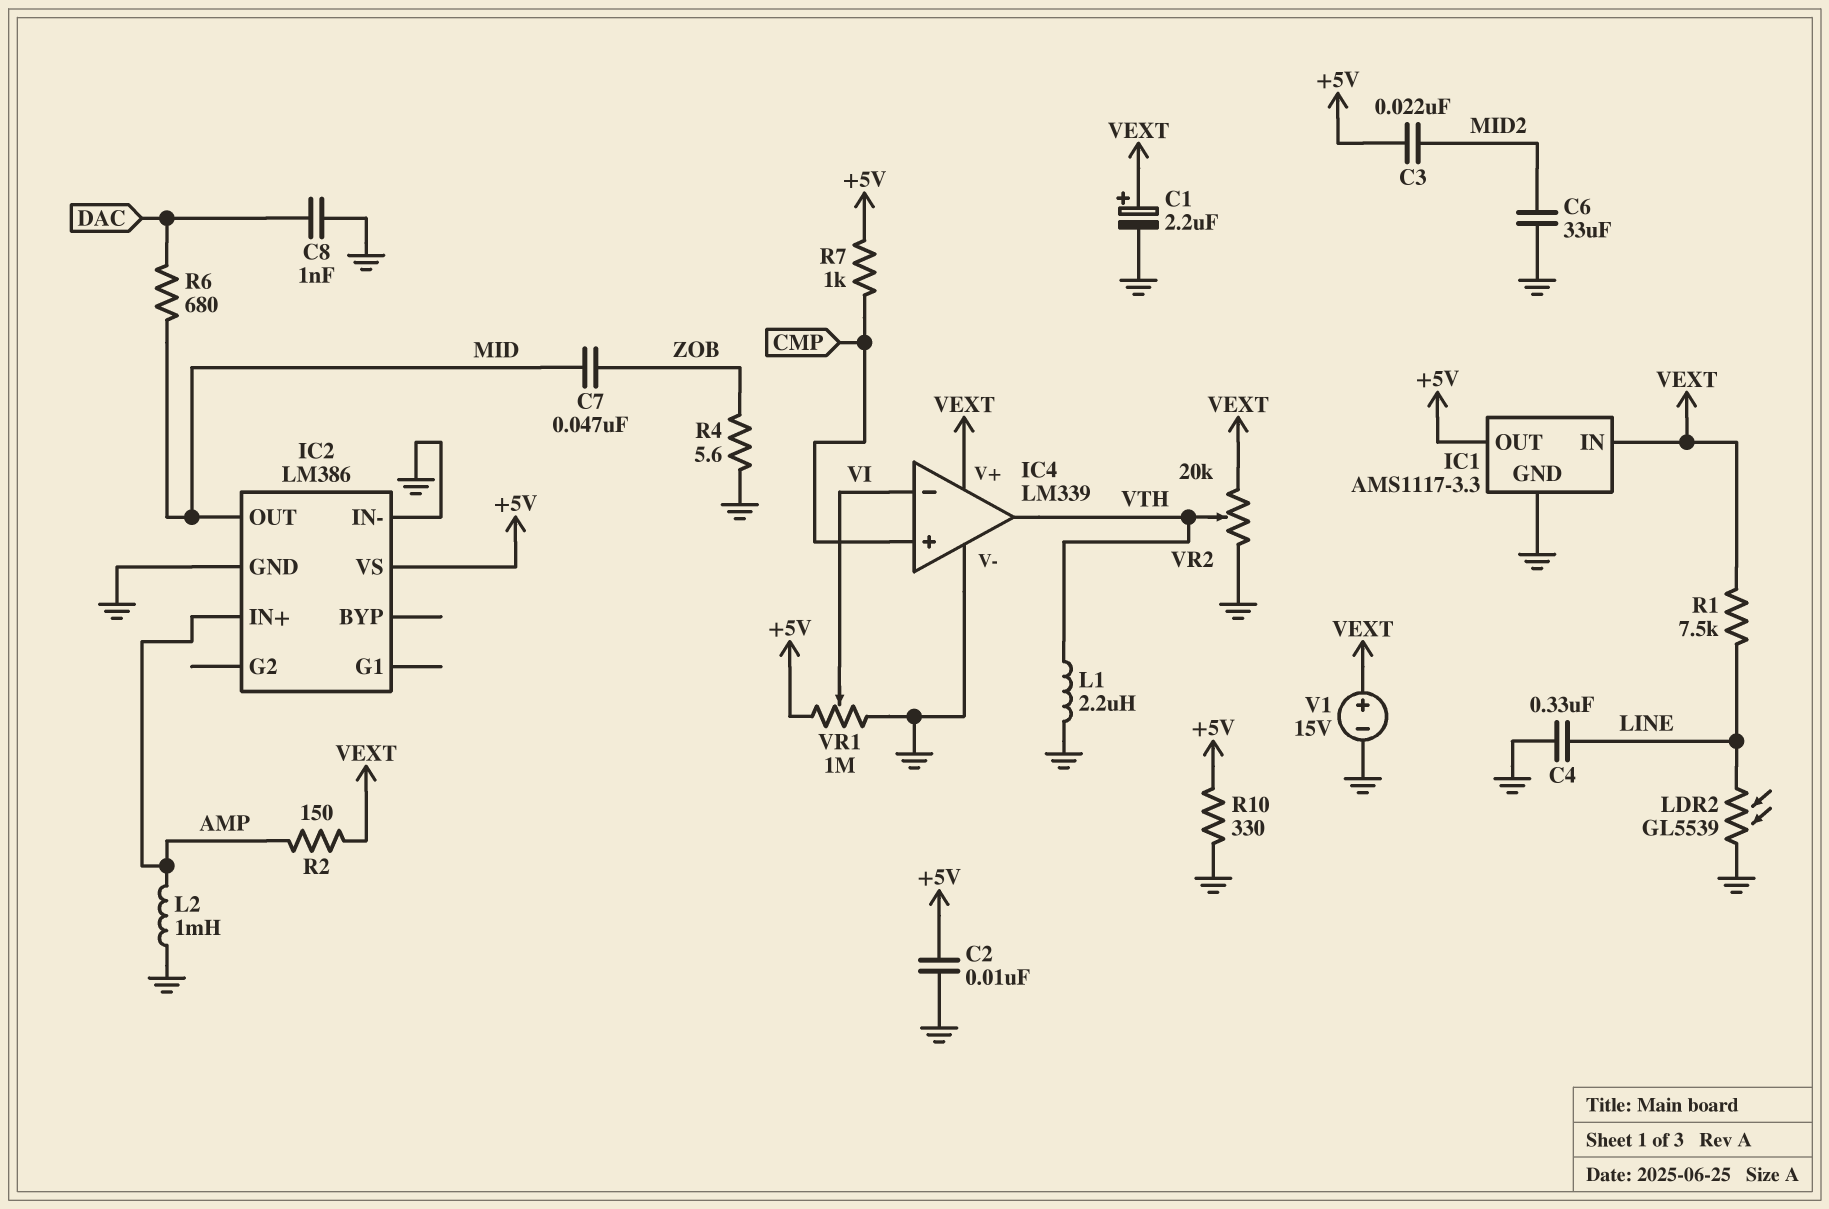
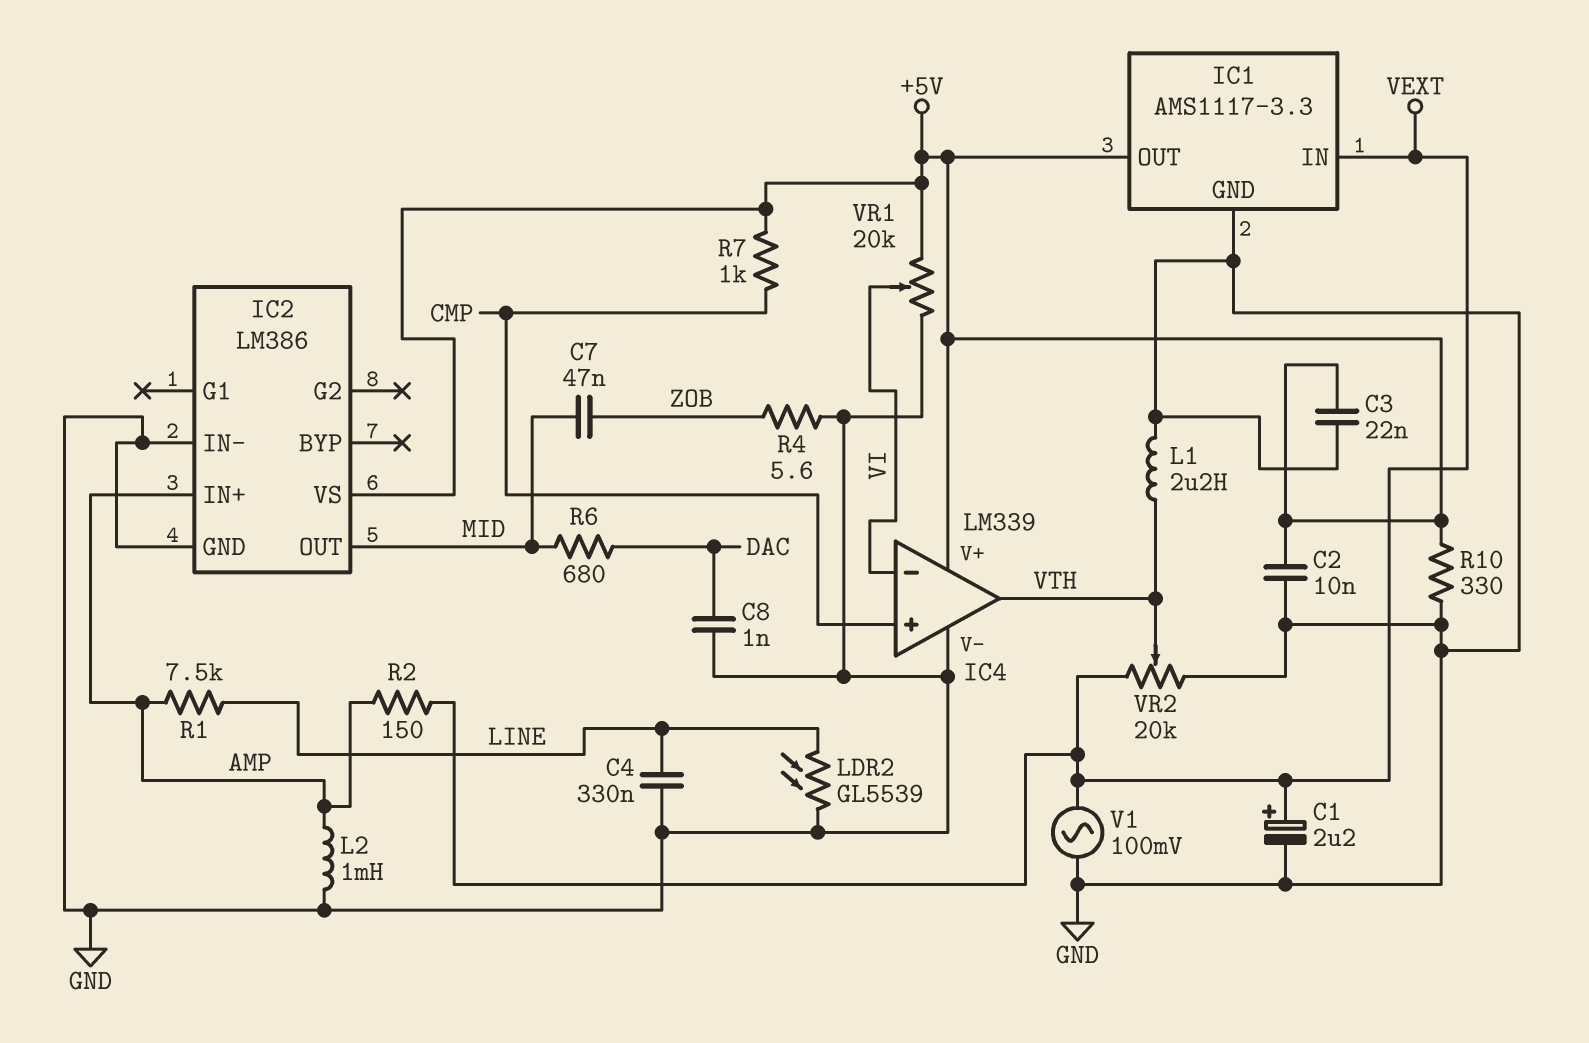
C3: 22nF (+5V, MID2) -> 22nF (+5V, GND)
C6: 33uF (GND, MID2) -> none
IC4 pin V+: VEXT -> +5V
R1: 7.5k (LINE, VEXT) -> 7.5k (AMP, LINE)
V1: 15V (plus VEXT, minus GND) -> AC 100mV (GND, VEXT)
VR1: 1M (+5V, GND, wiper VI) -> 20k (+5V, GND, wiper VI)

